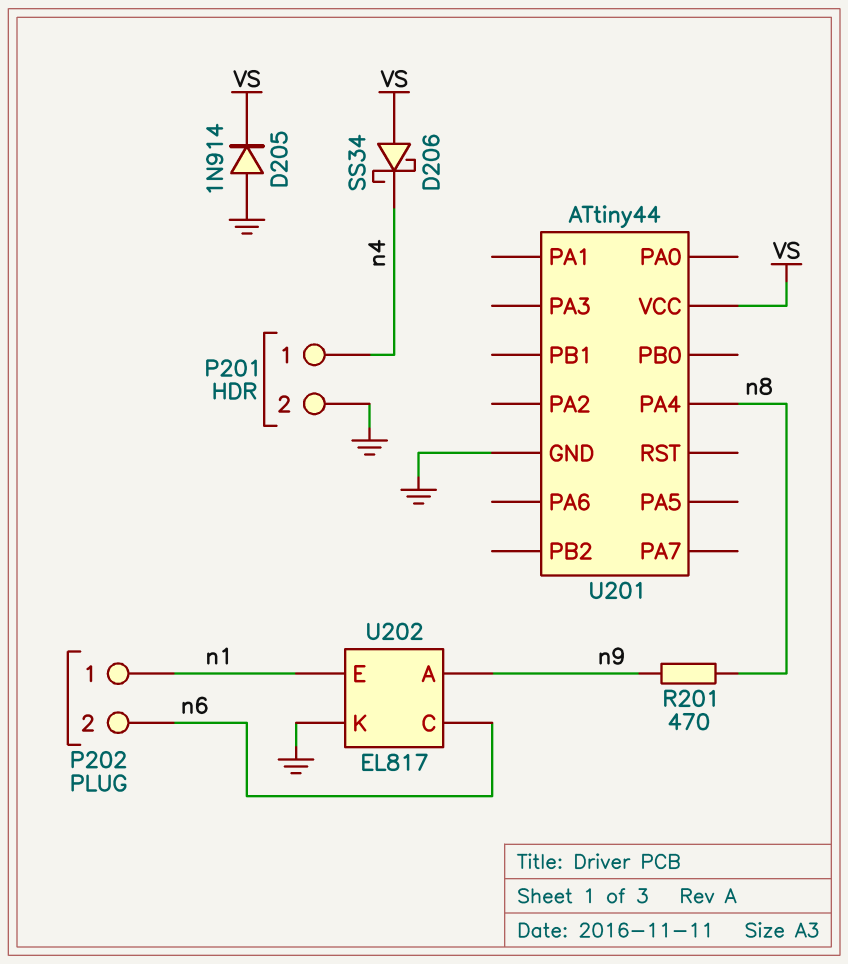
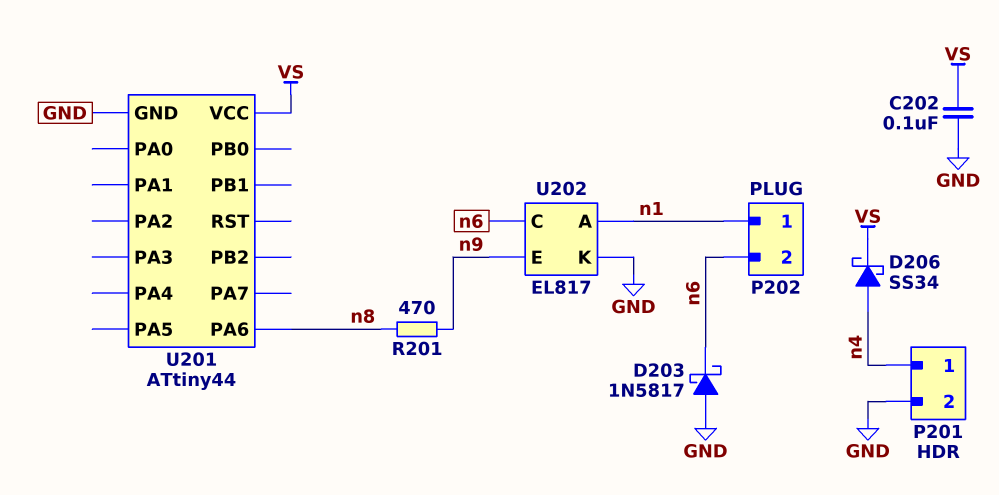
C202: none -> 100nF (GND, VS)
D203: none -> schottky 1N5817 (A GND, K n6)
D205: diode 1N914 (A GND, K VS) -> none
D206: schottky SS34 (A VS, K n4) -> schottky SS34 (A n4, K VS)
U201 pin PA4: n8 -> none
U201 pin PA6: none -> n8
U202 pin A: n9 -> n1
U202 pin E: n1 -> n9

